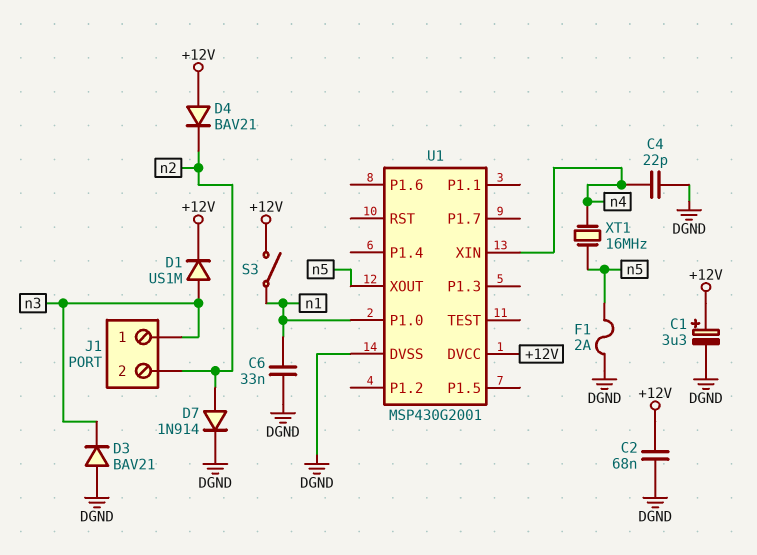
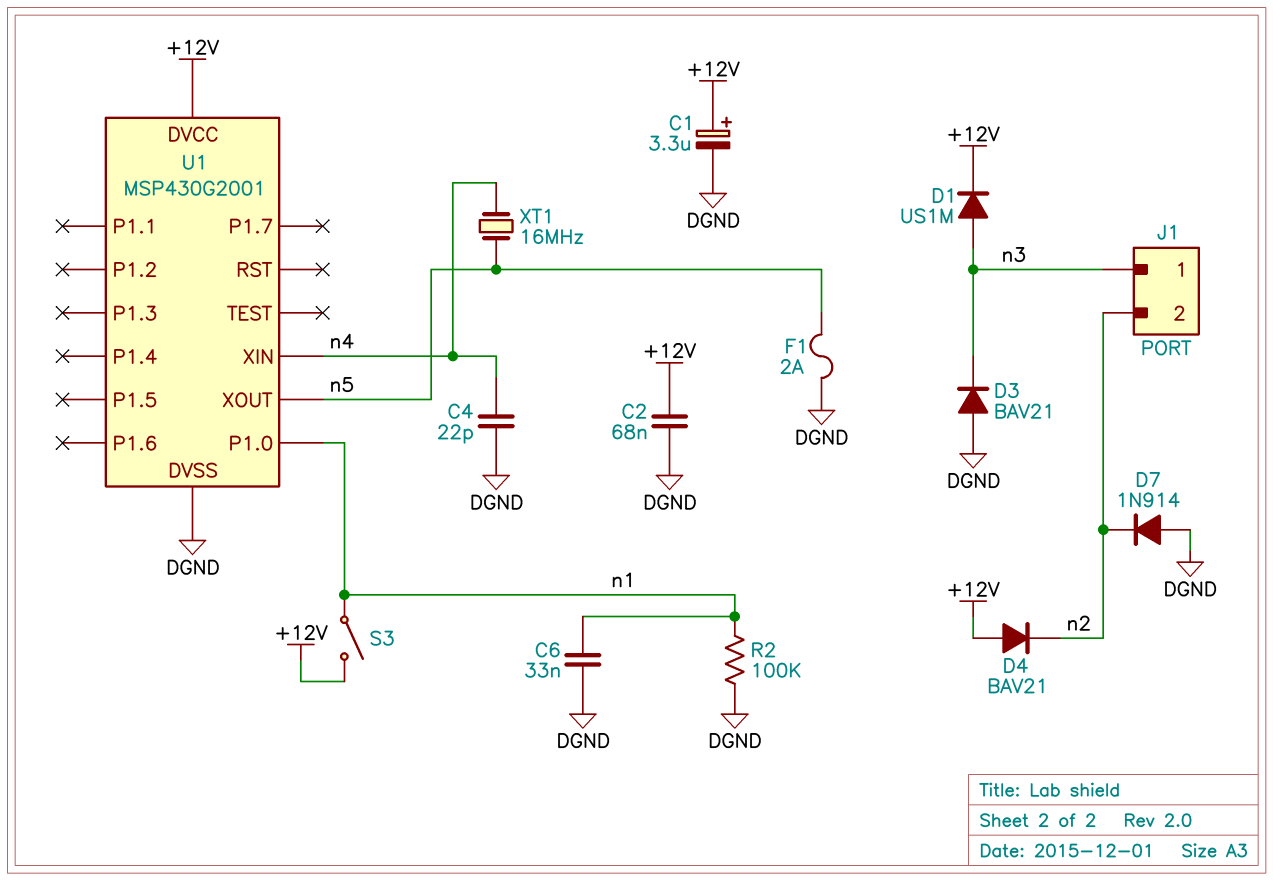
D7: diode 1N914 (A n2, K DGND) -> diode 1N914 (A DGND, K n2)
R2: none -> 100k (DGND, n1)

